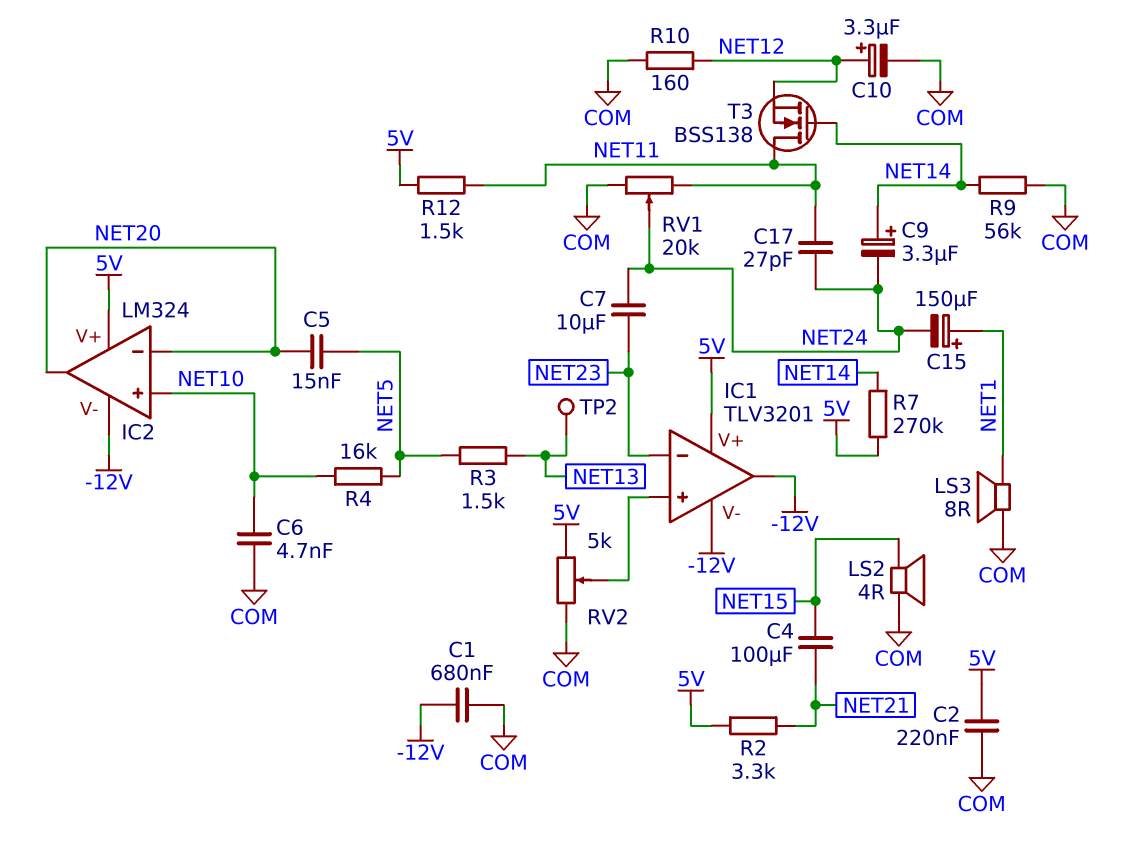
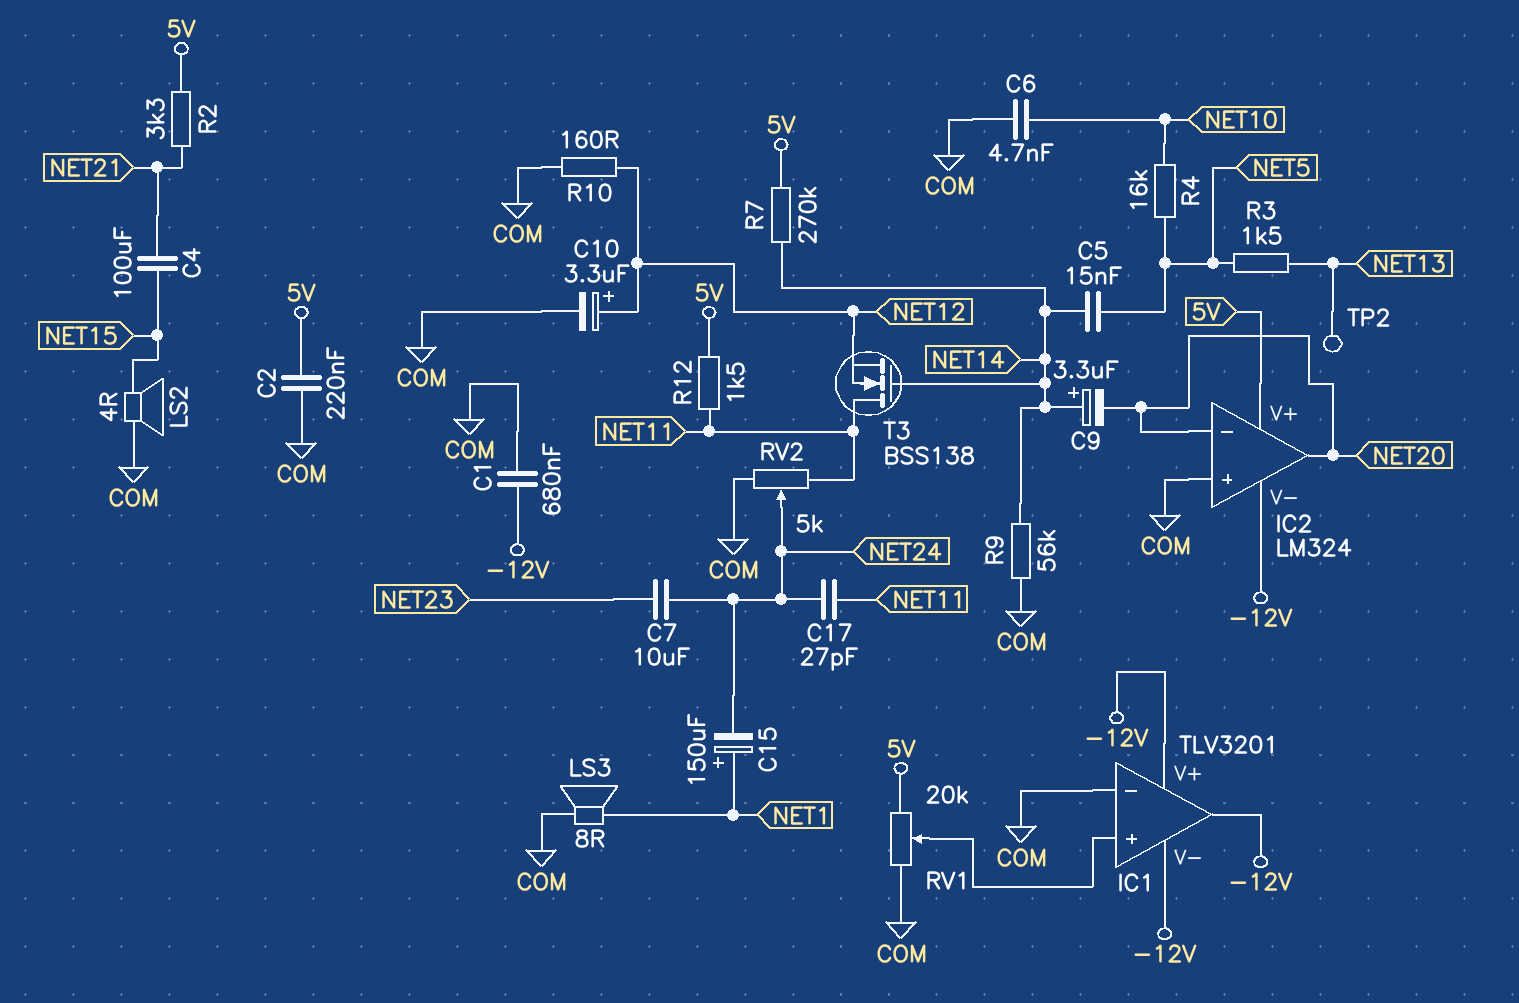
C5: 15nF (NET5, NET20) -> 15nF (NET5, NET14)
C9: 3.3uF (plus NET14, minus NET24) -> 3.3uF (plus NET14, minus NET20)
IC1 pin V+: 5V -> -12V
IC1 pin in-: NET23 -> COM
IC2 pin in+: NET10 -> COM
RV1: 20k (COM, NET11, wiper NET24) -> 20k (5V, COM, wiper IC1/in+)
RV2: 5k (5V, COM, wiper IC1/in+) -> 5k (COM, NET11, wiper NET24)

